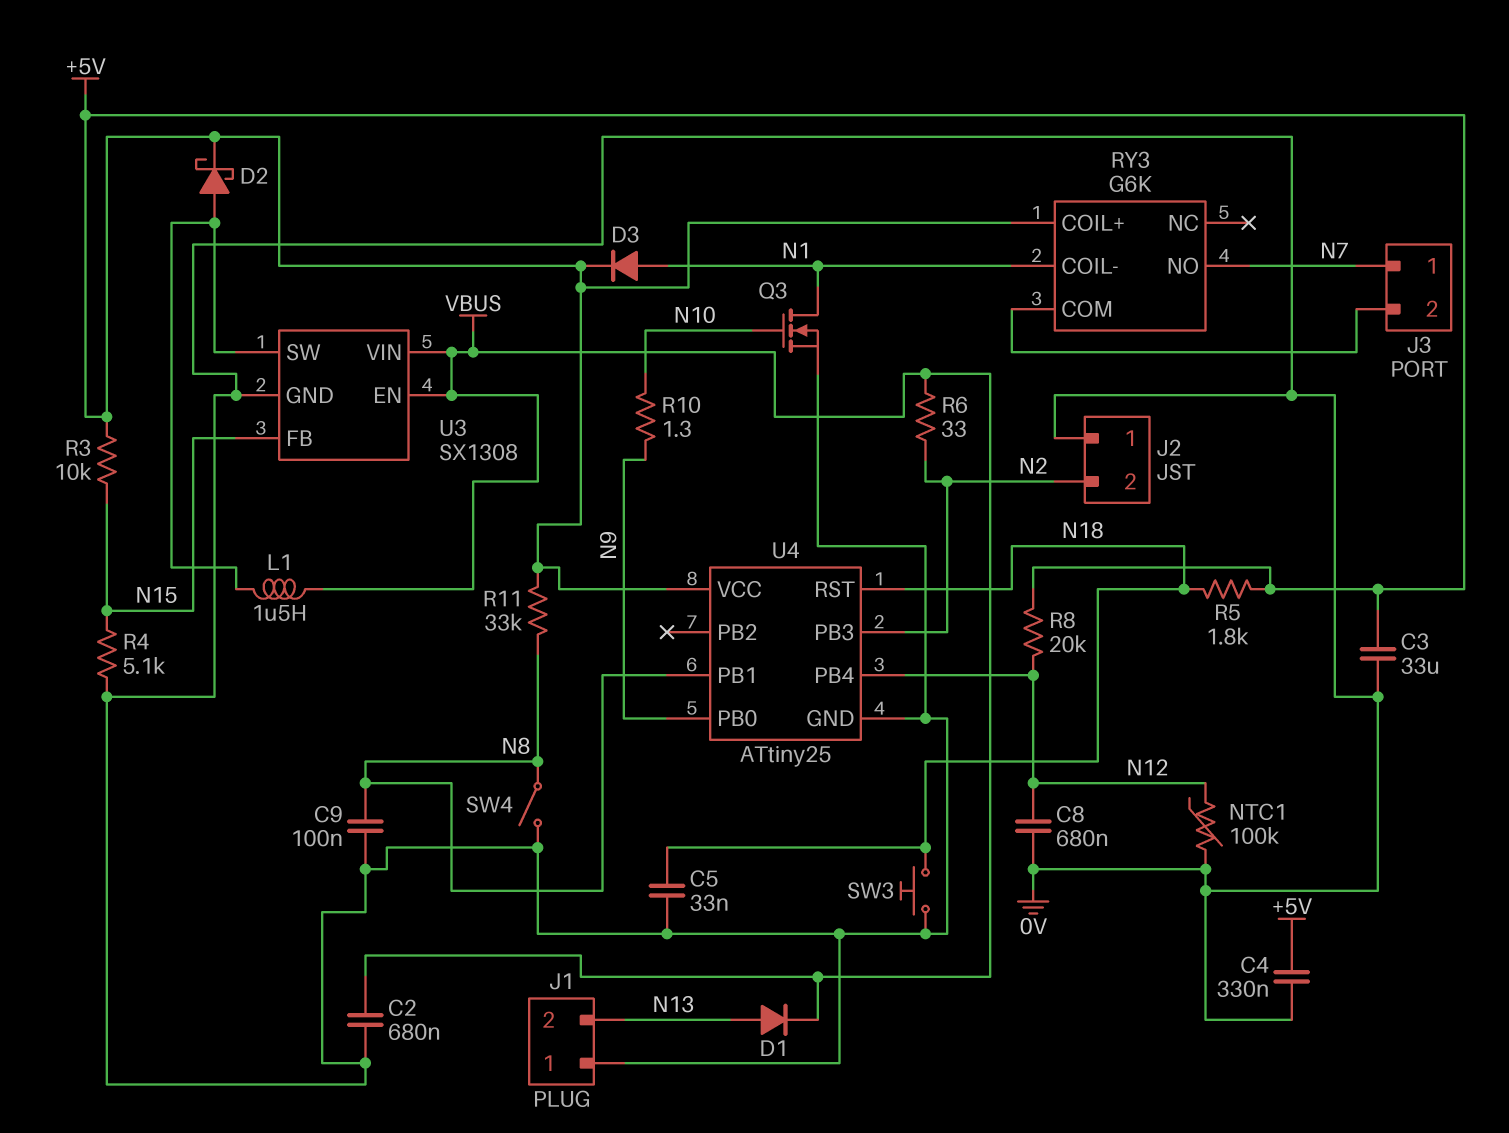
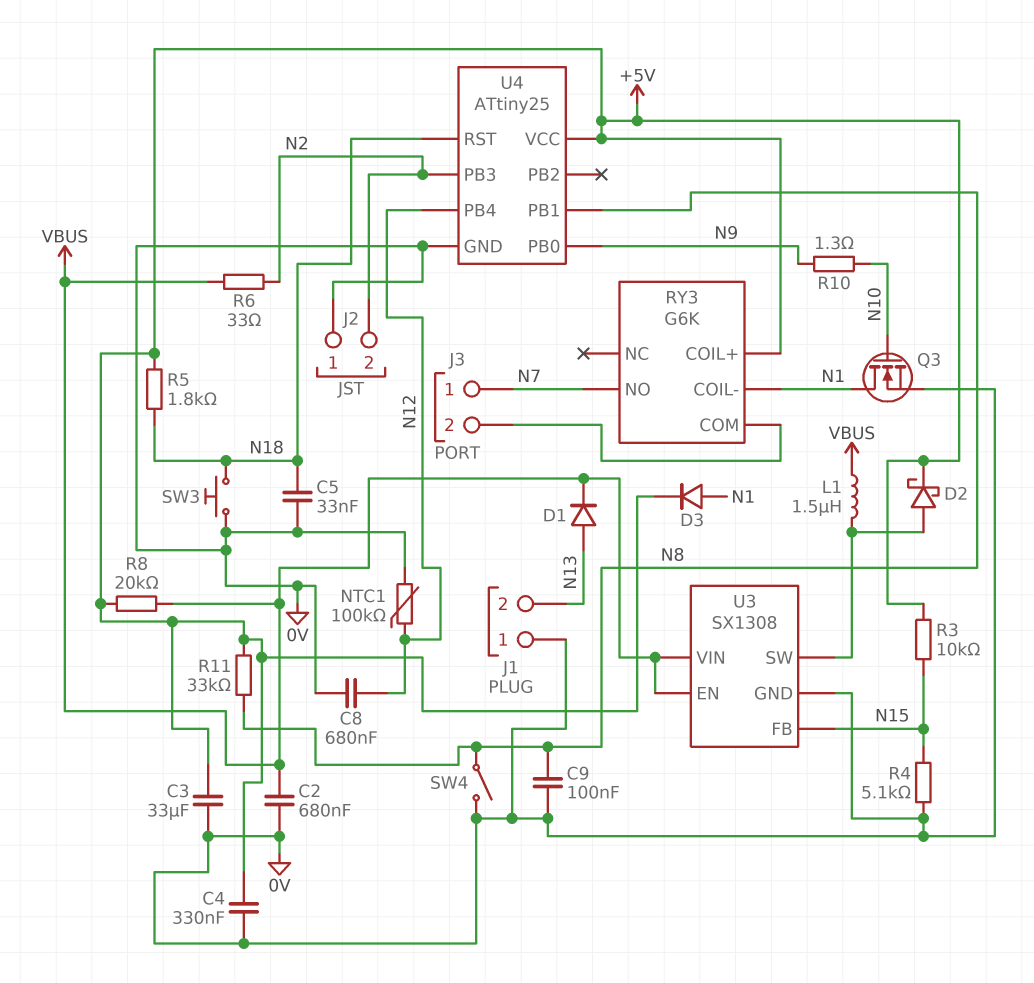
R8: 20k (+5V, N12) -> 20k (+5V, VBUS)

